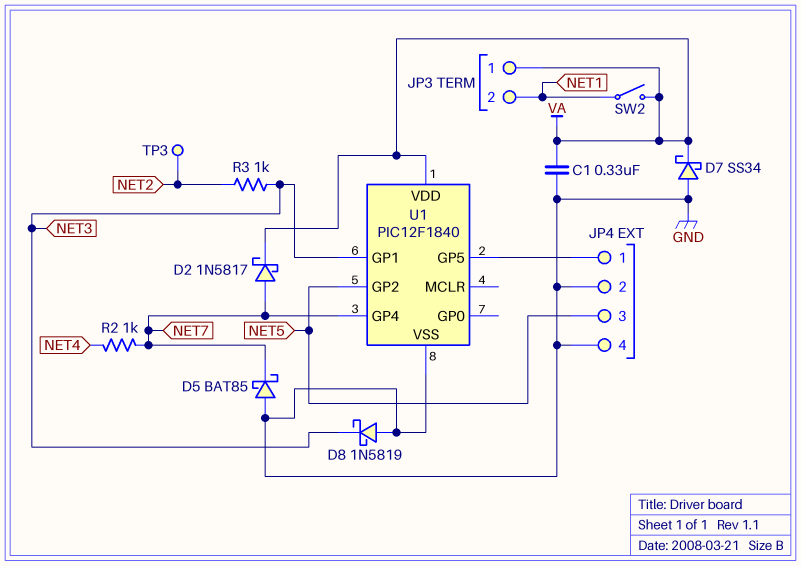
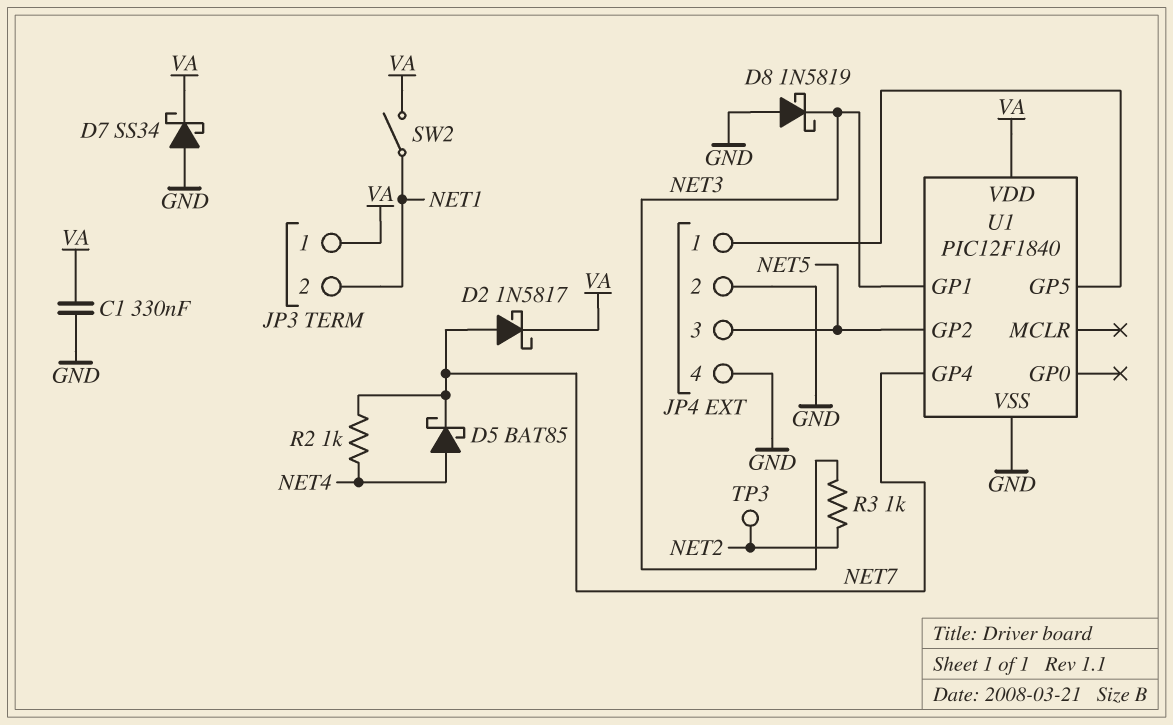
D5: schottky BAT85 (A GND, K NET7) -> schottky BAT85 (A NET4, K NET7)

